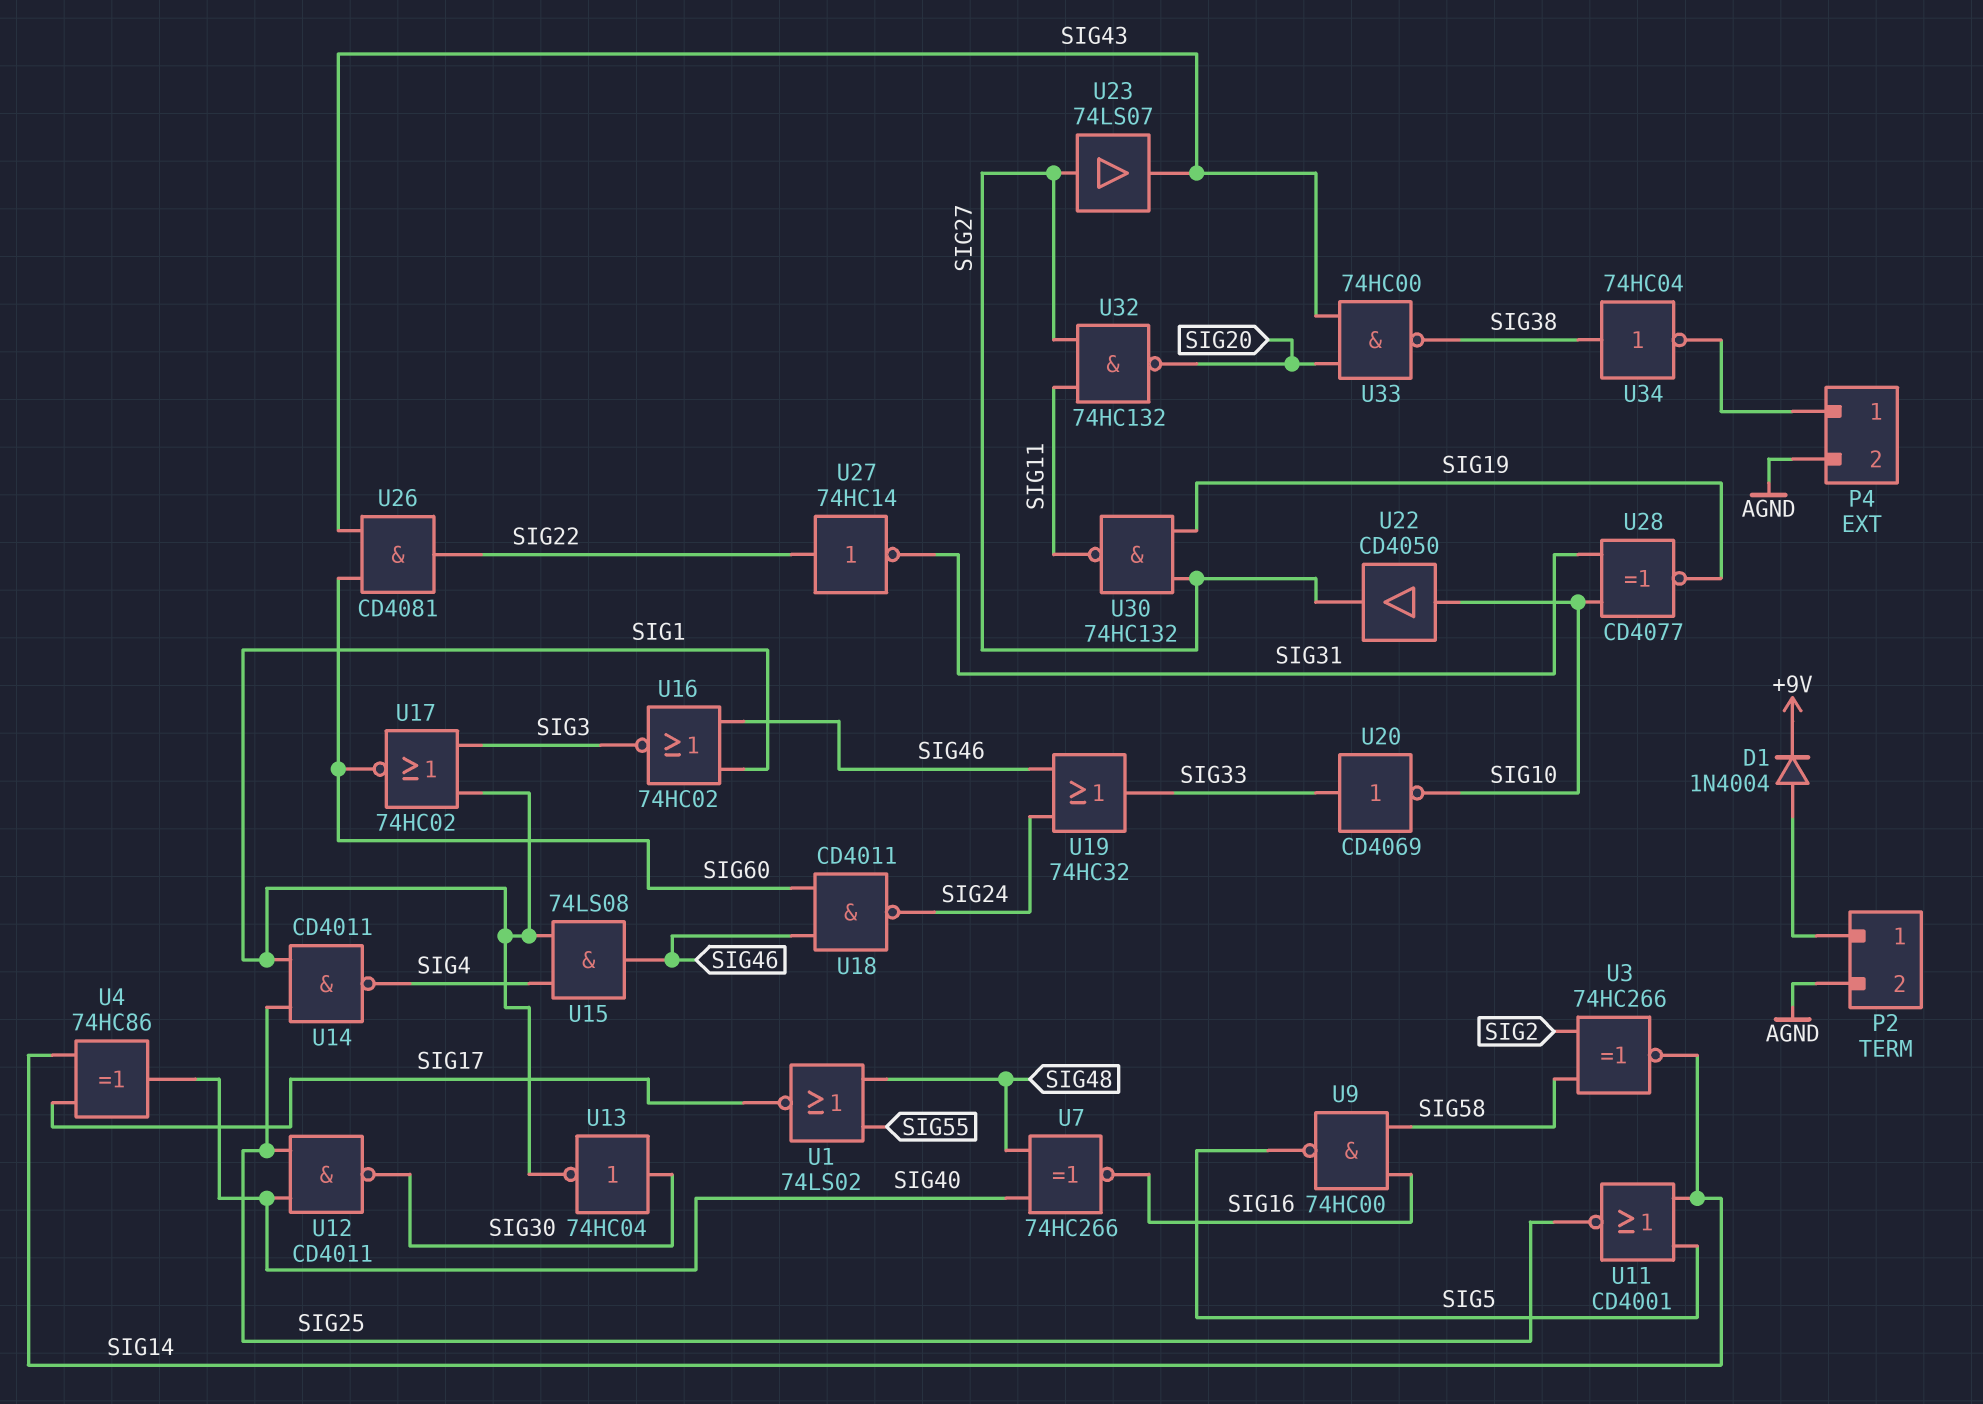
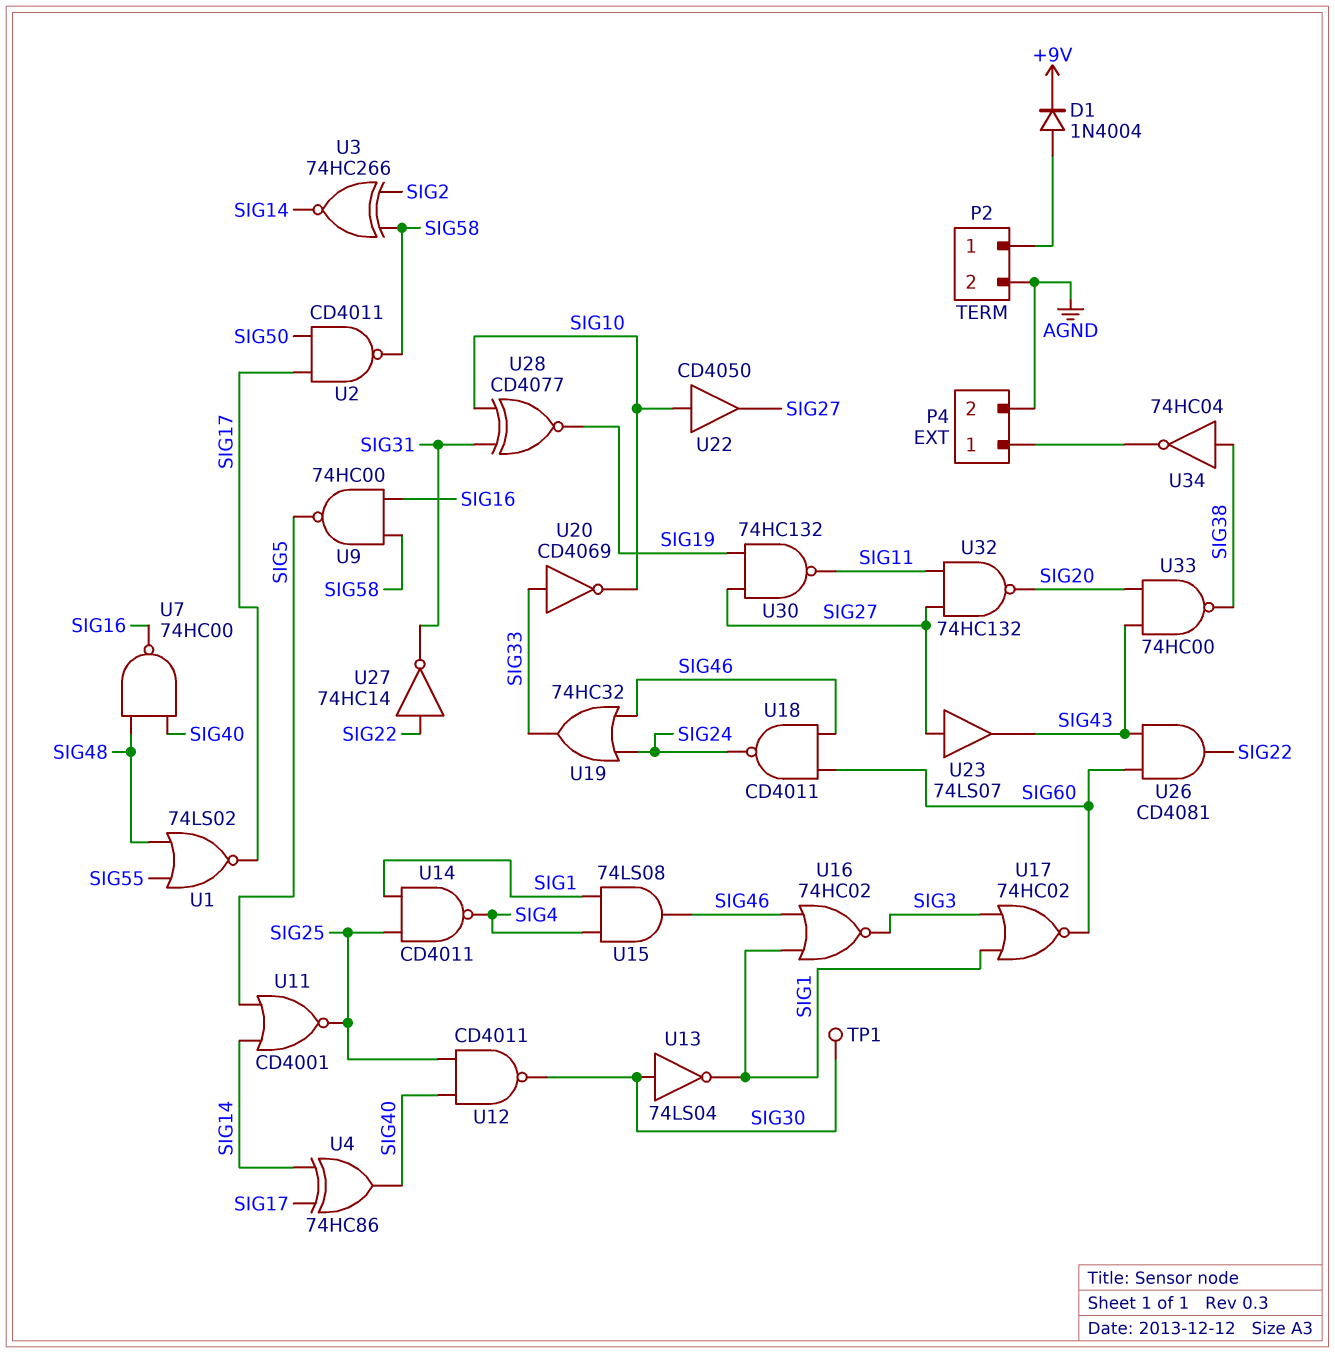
TP1: none -> test point (SIG30)
U2: none -> NAND CD4011 (in SIG17, in SIG50, out SIG58)
U7: XNOR 74HC266 (in SIG40, in SIG48, out SIG16) -> NAND 74HC00 (in SIG40, in SIG48, out SIG16)
U13: NOT 74HC04 (in SIG30, out SIG1) -> NOT 74LS04 (in SIG30, out SIG1)

